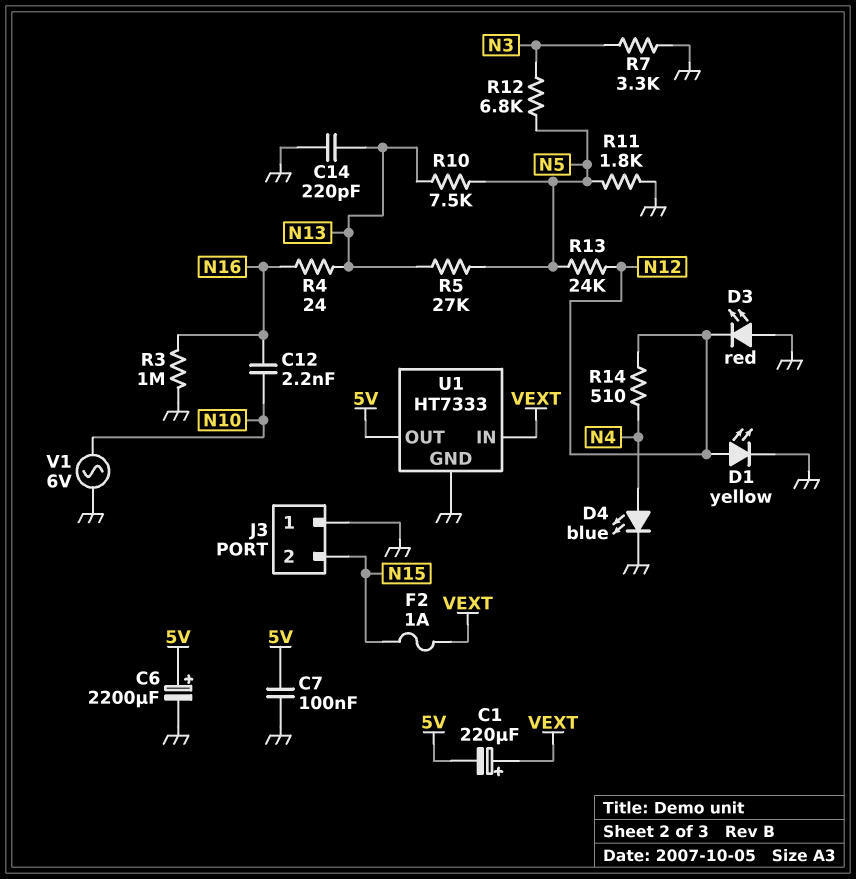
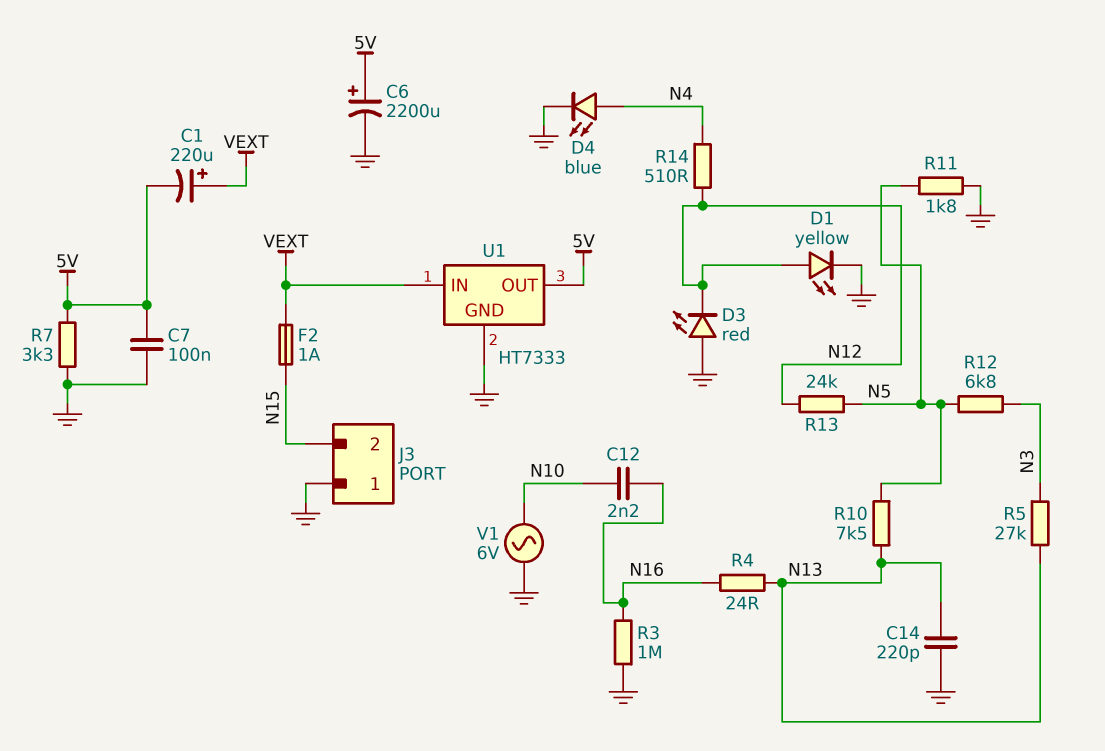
R5: 27k (N5, N13) -> 27k (N3, N13)
R7: 3.3k (GND, N3) -> 3.3k (5V, GND)

